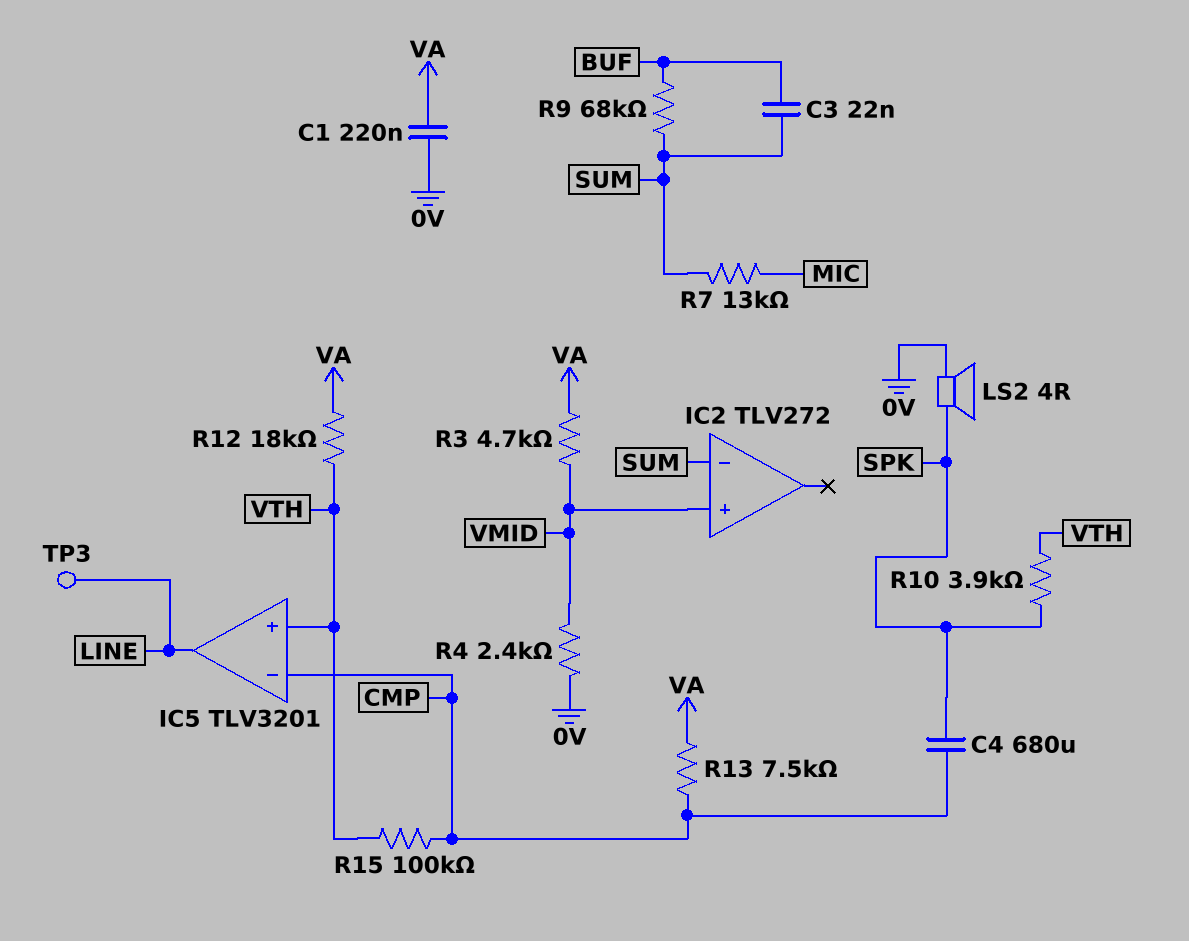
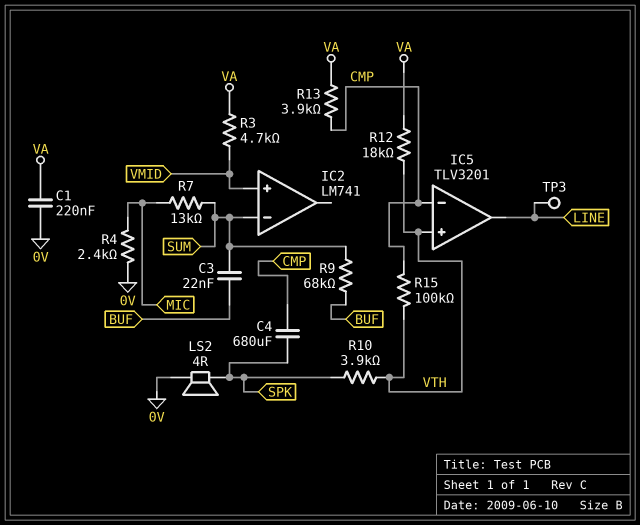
IC2: TLV272 -> LM741
R4: 2.4k (0V, VMID) -> 2.4k (0V, MIC)
R13: 7.5k (CMP, VA) -> 3.9k (CMP, VA)

